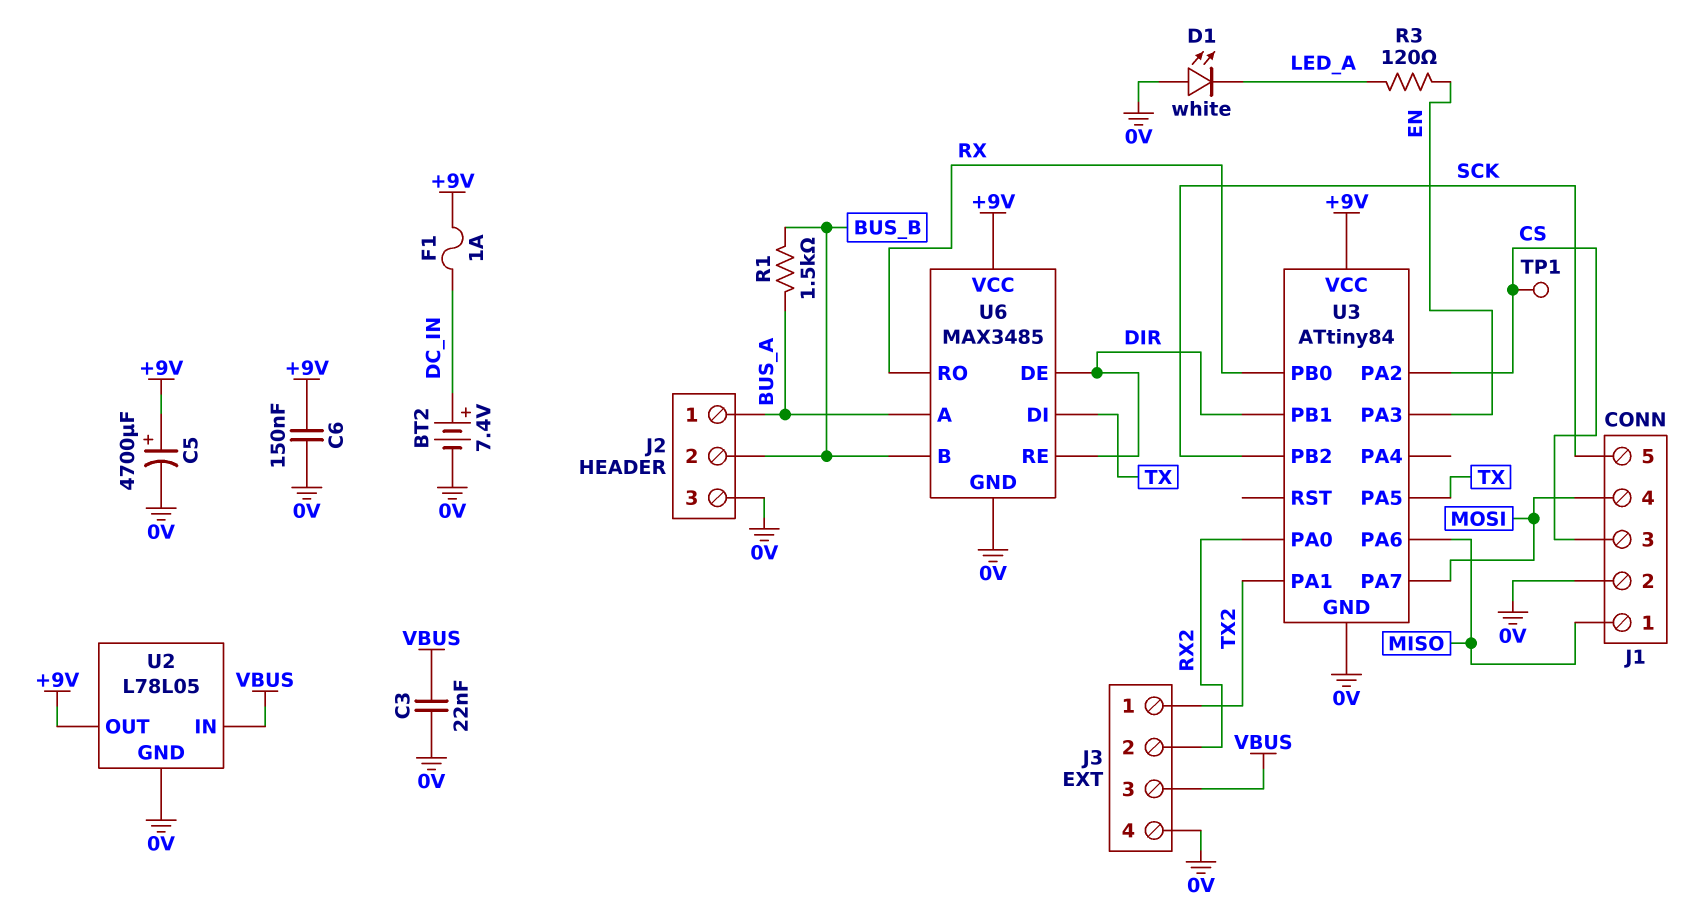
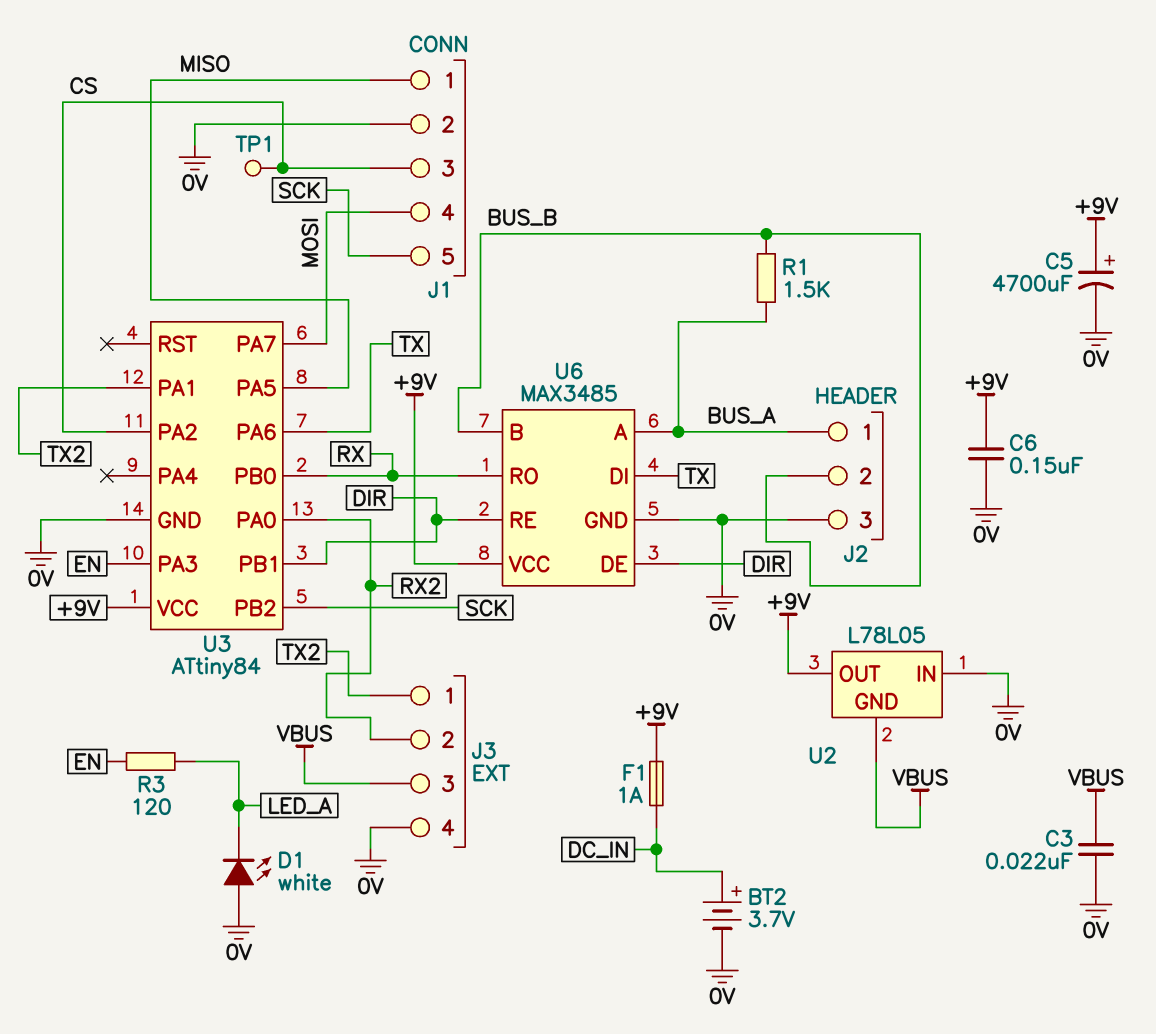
BT2: 7.4V (plus DC_IN, minus 0V) -> 3.7V (plus DC_IN, minus 0V)
U2 pin GND: 0V -> VBUS
U2 pin IN: VBUS -> 0V
U3 pin PA5: TX -> MISO
U3 pin PA6: MISO -> TX

